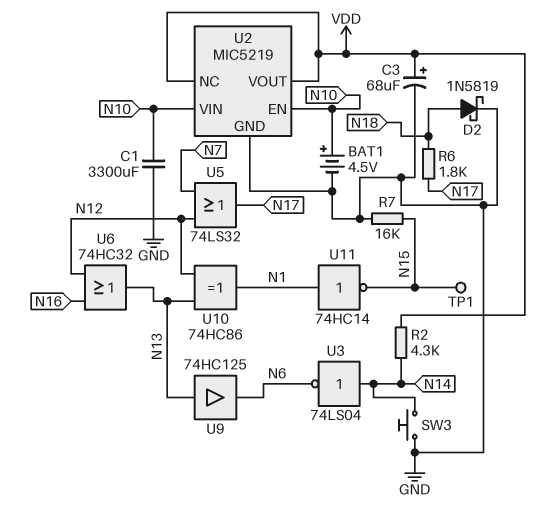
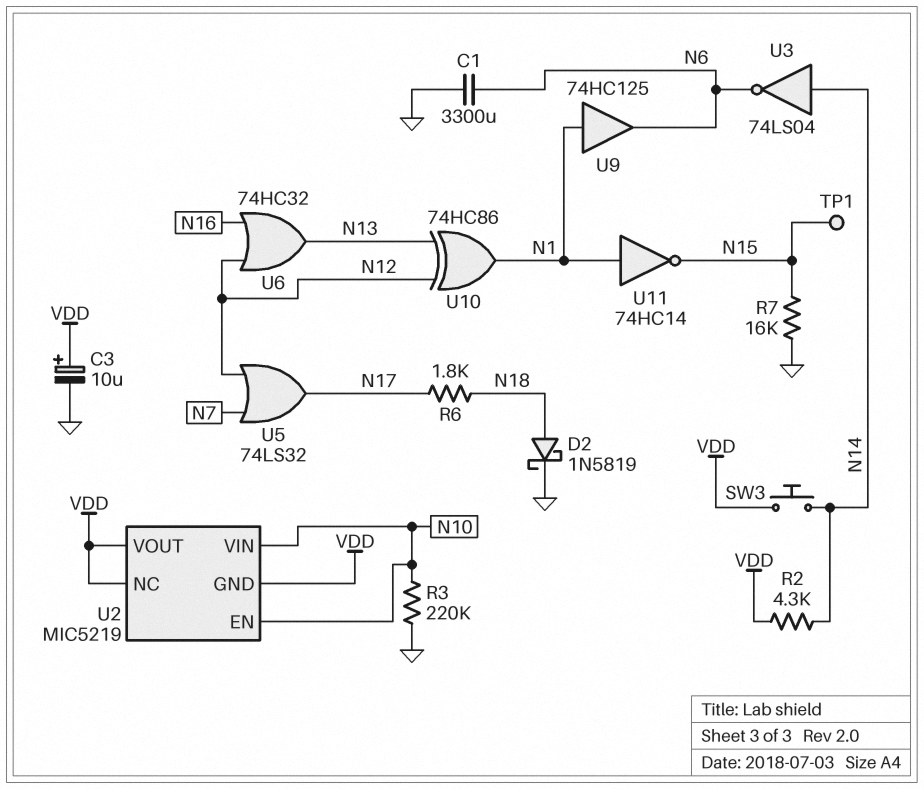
BAT1: 4.5V (plus N10, minus GND) -> none
C1: 3300uF (GND, N10) -> 3300uF (GND, N6)
C3: 68uF (plus VDD, minus GND) -> 10uF (plus VDD, minus GND)
R3: none -> 220k (GND, N10)
SW3: button (GND, N14) -> button (N14, VDD)
U2 pin GND: GND -> VDD
U9: buffer 74HC125 (in N13, out N6) -> buffer 74HC125 (in N1, out N6)

